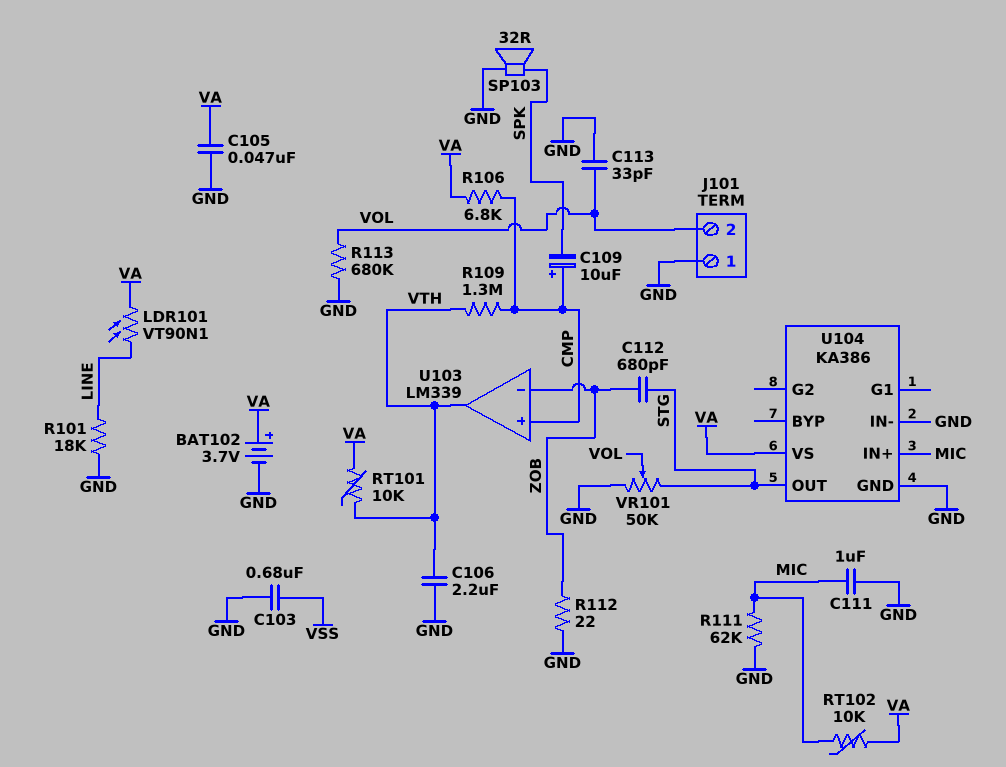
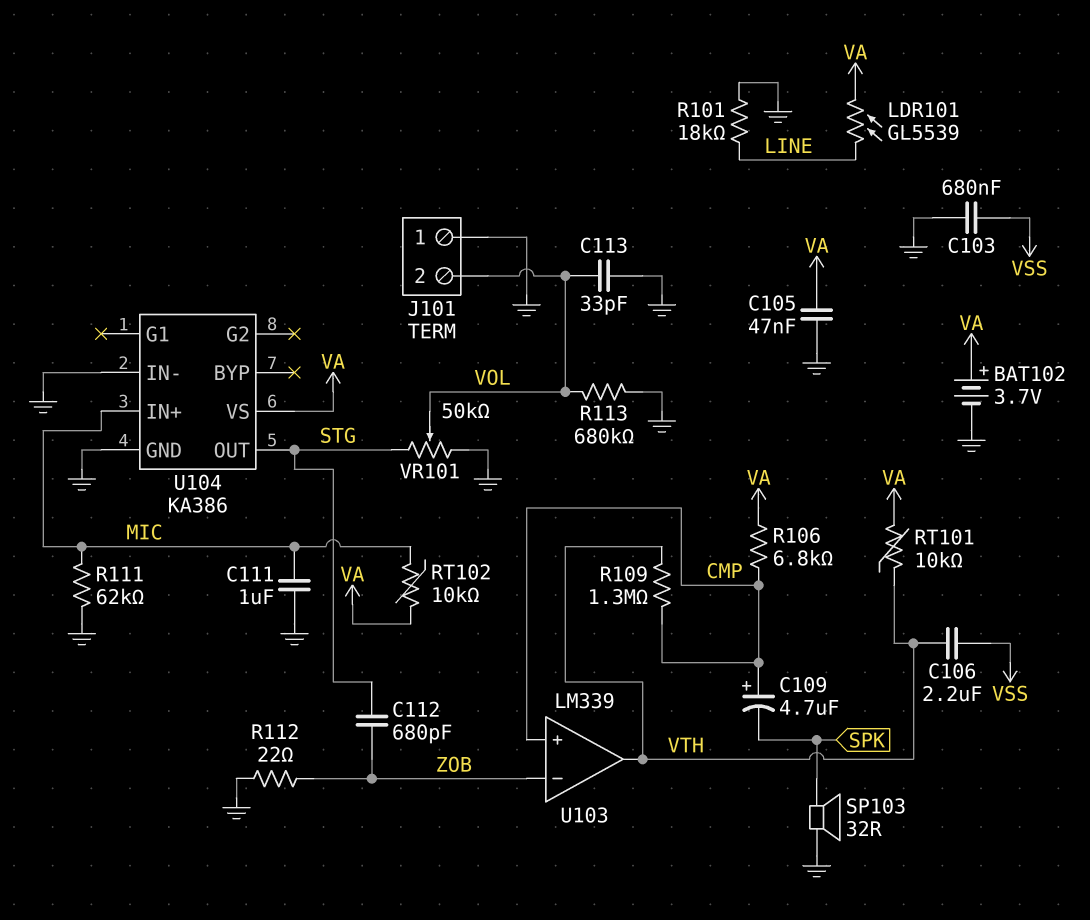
C106: 2.2uF (GND, VTH) -> 2.2uF (VSS, VTH)
C109: 10uF (plus CMP, minus SPK) -> 4.7uF (plus CMP, minus SPK)
LDR101: VT90N1 (LINE, VA) -> GL5539 (LINE, VA)

